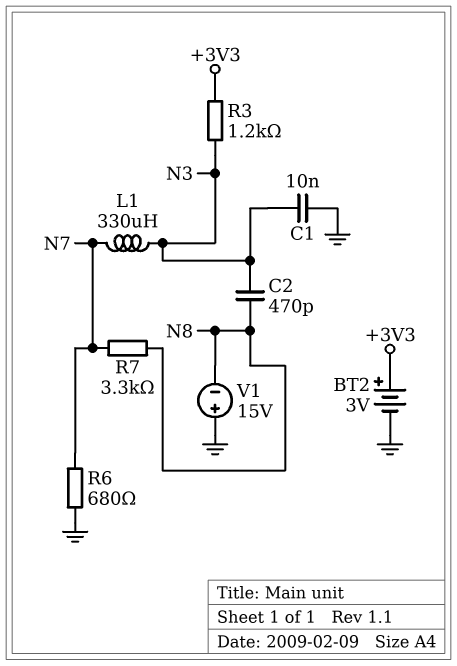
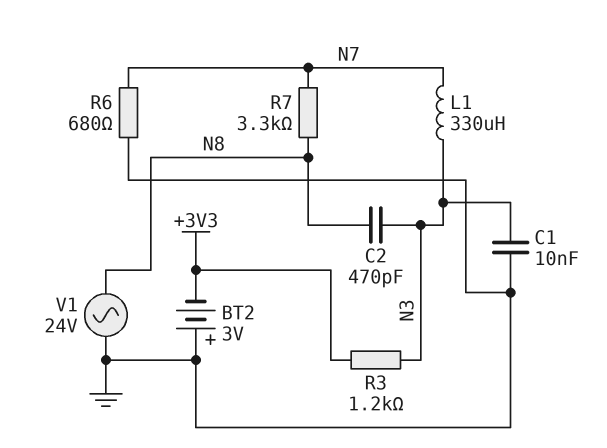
BT2: 3V (plus +3V3, minus GND) -> 3V (plus GND, minus +3V3)
V1: 15V (plus GND, minus N8) -> AC 24V (GND, N8)

